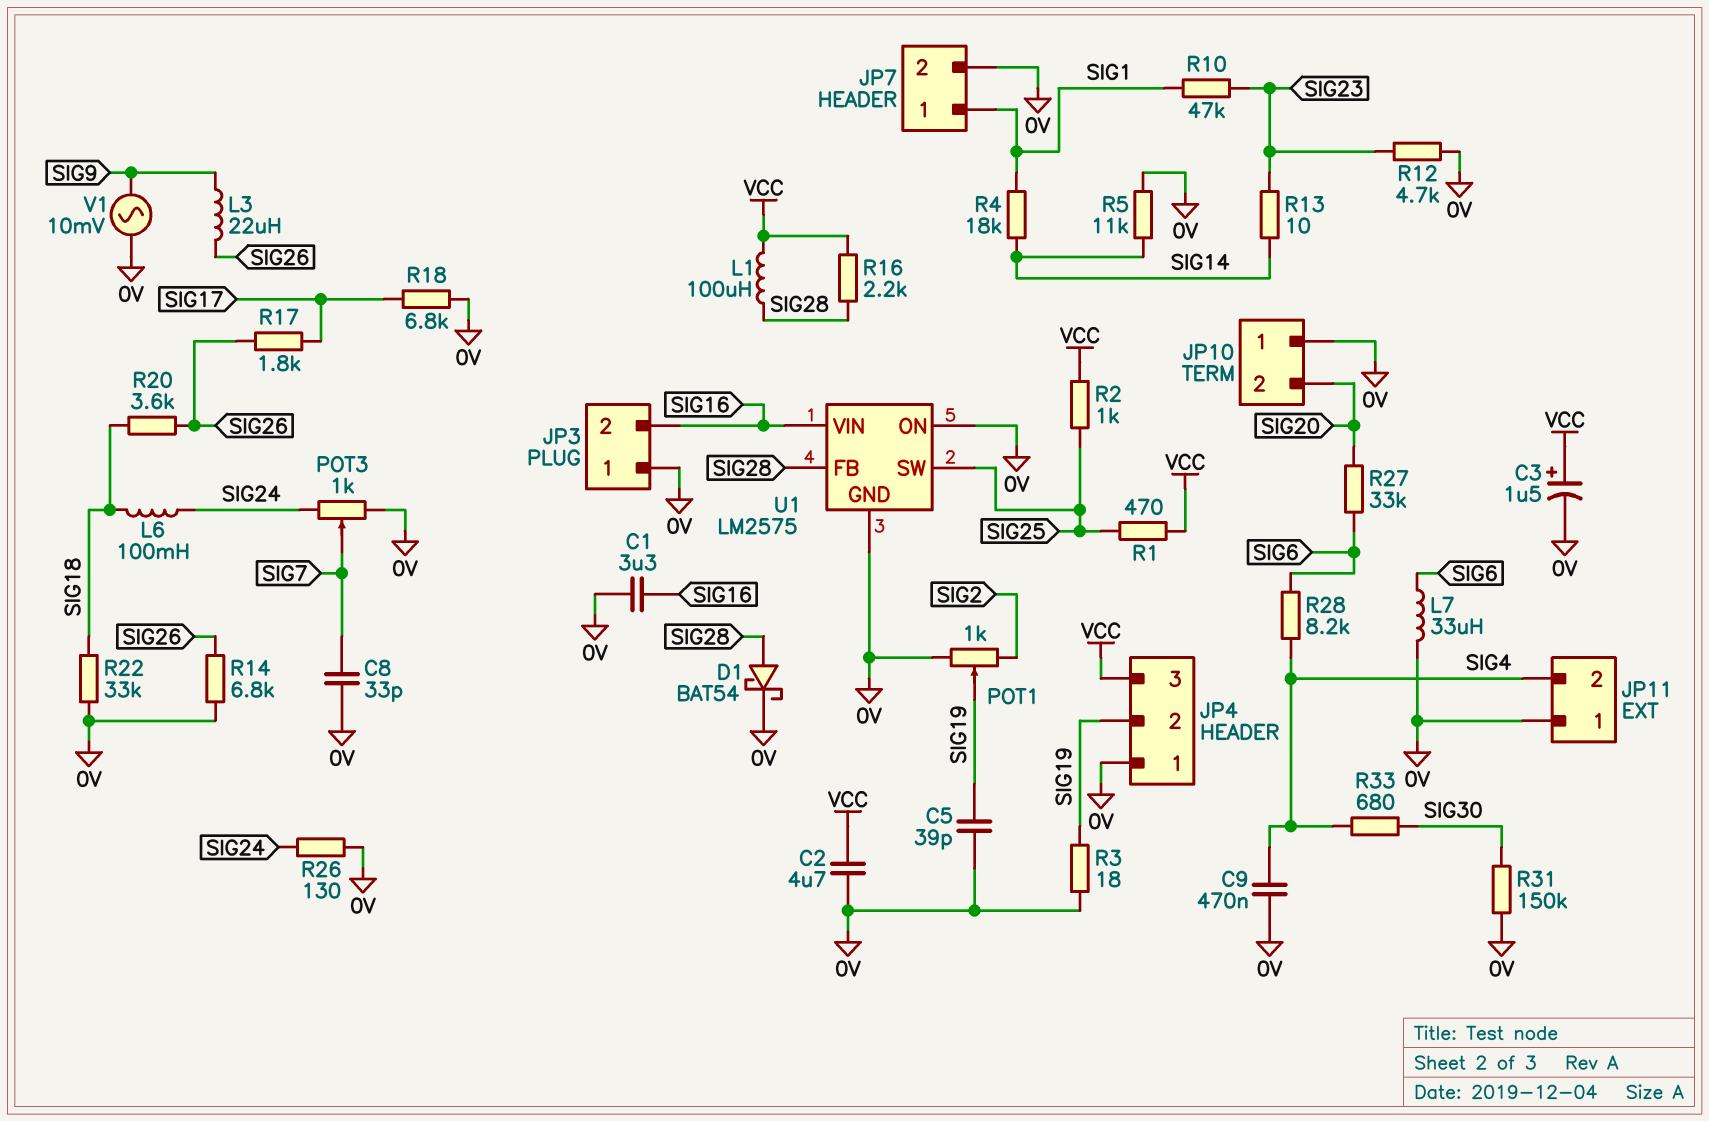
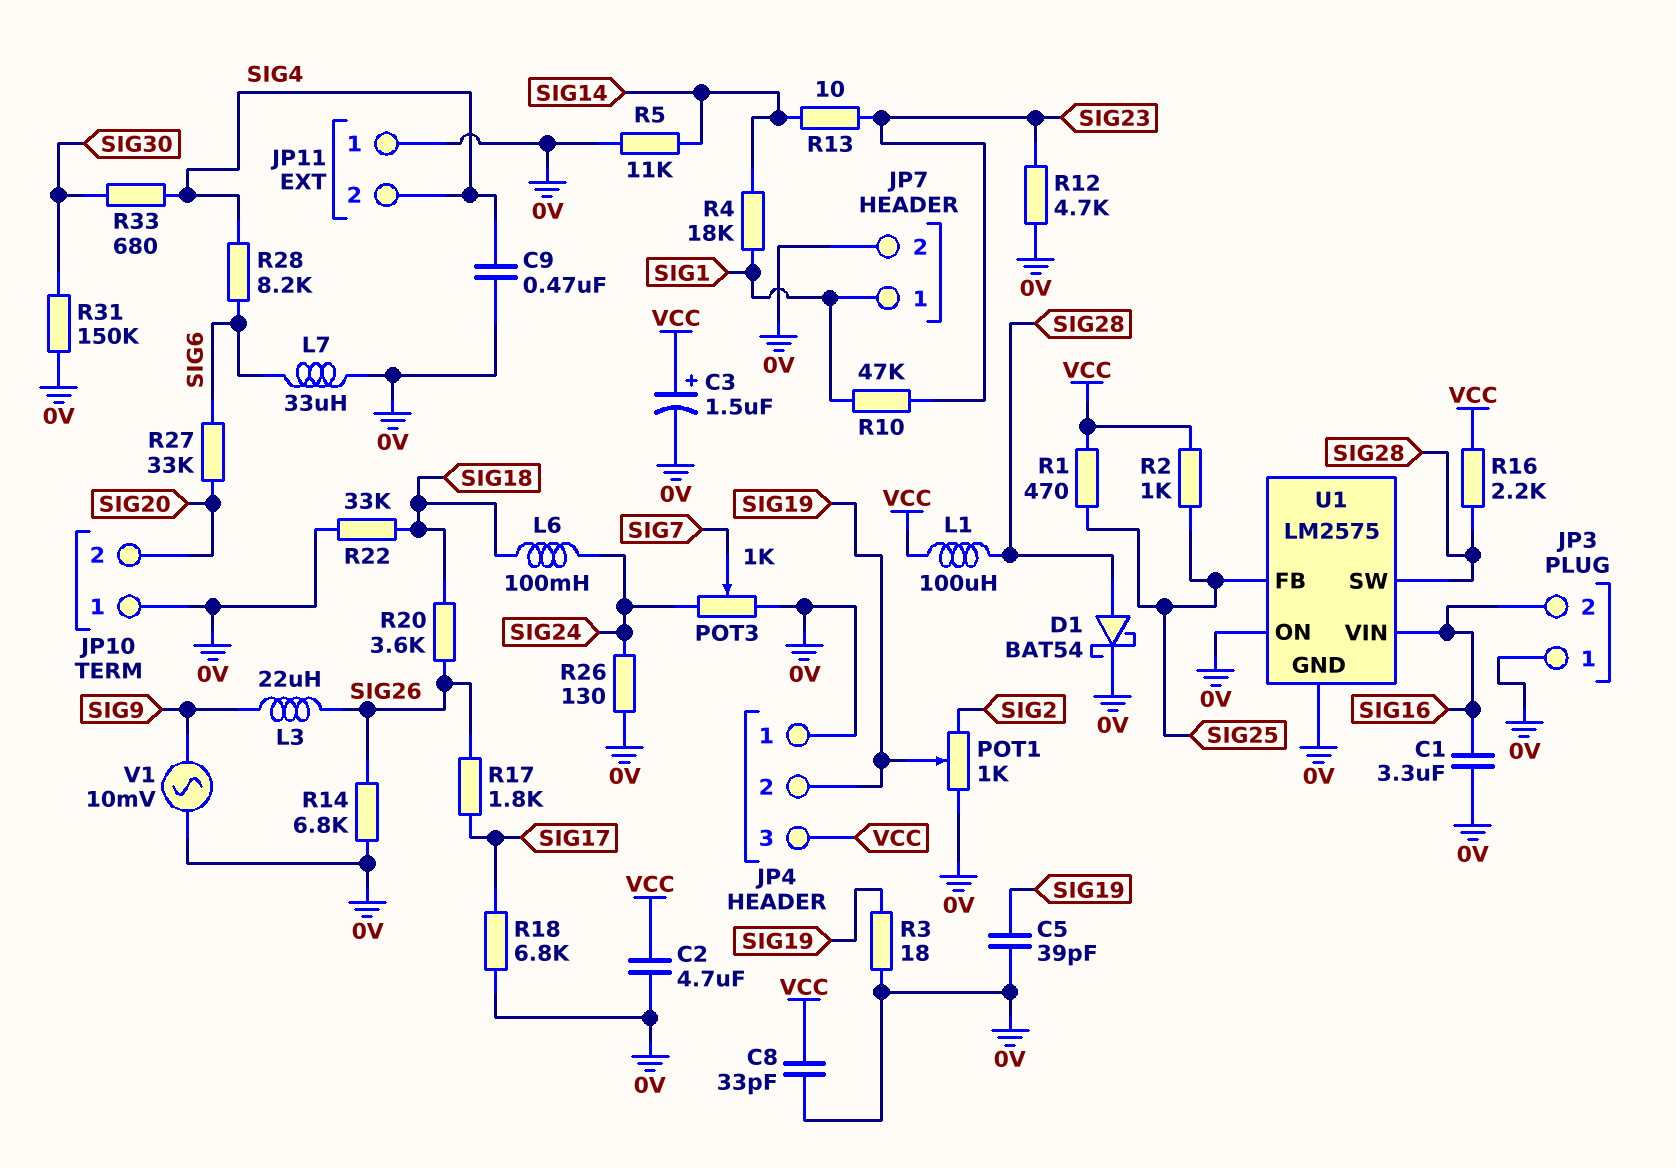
C8: 33pF (0V, SIG7) -> 33pF (0V, VCC)
U1 pin FB: SIG28 -> SIG25
U1 pin SW: SIG25 -> SIG28

